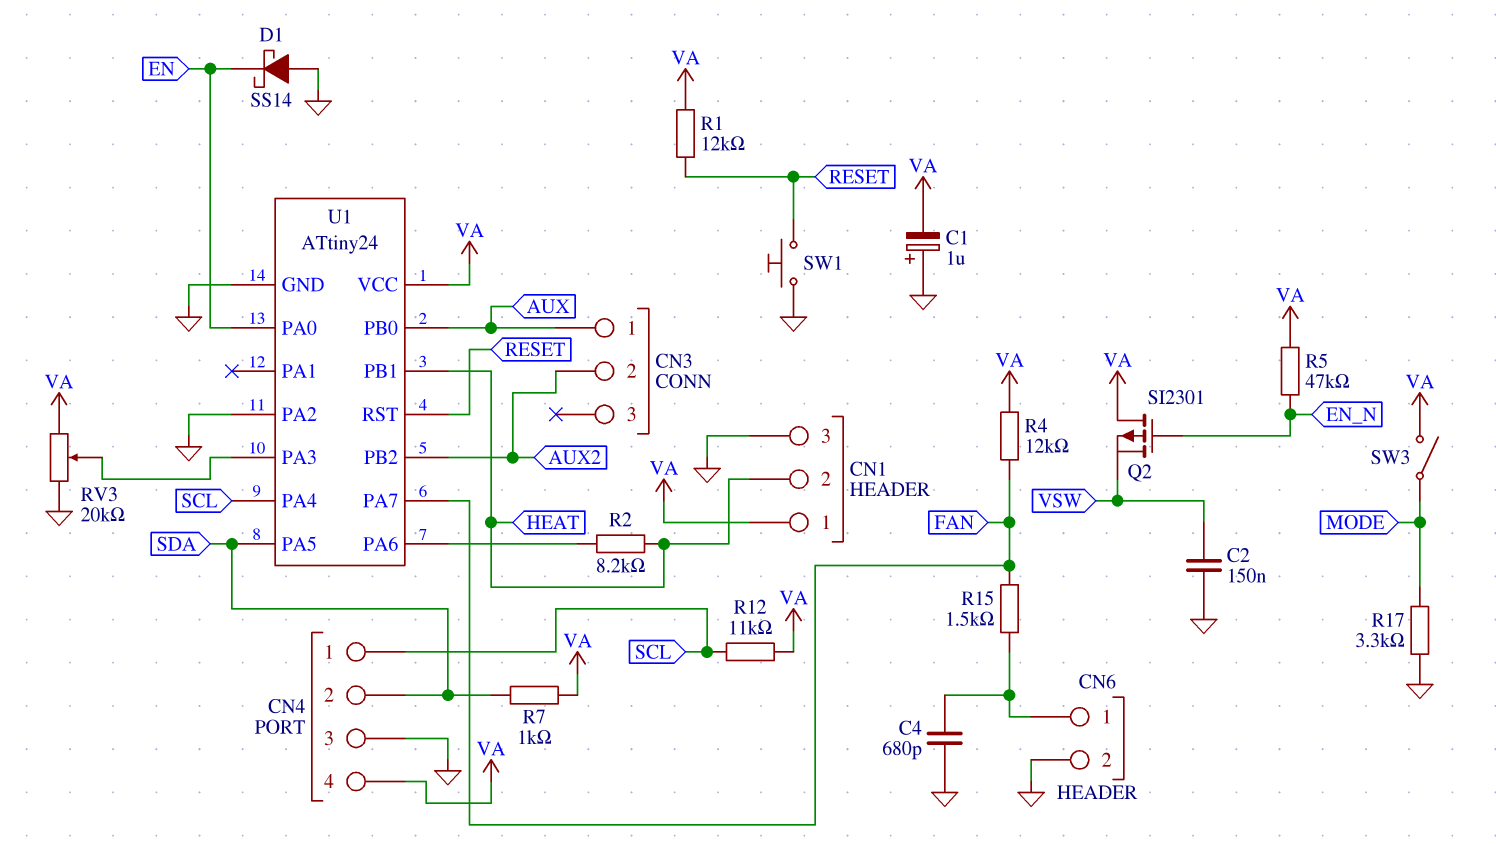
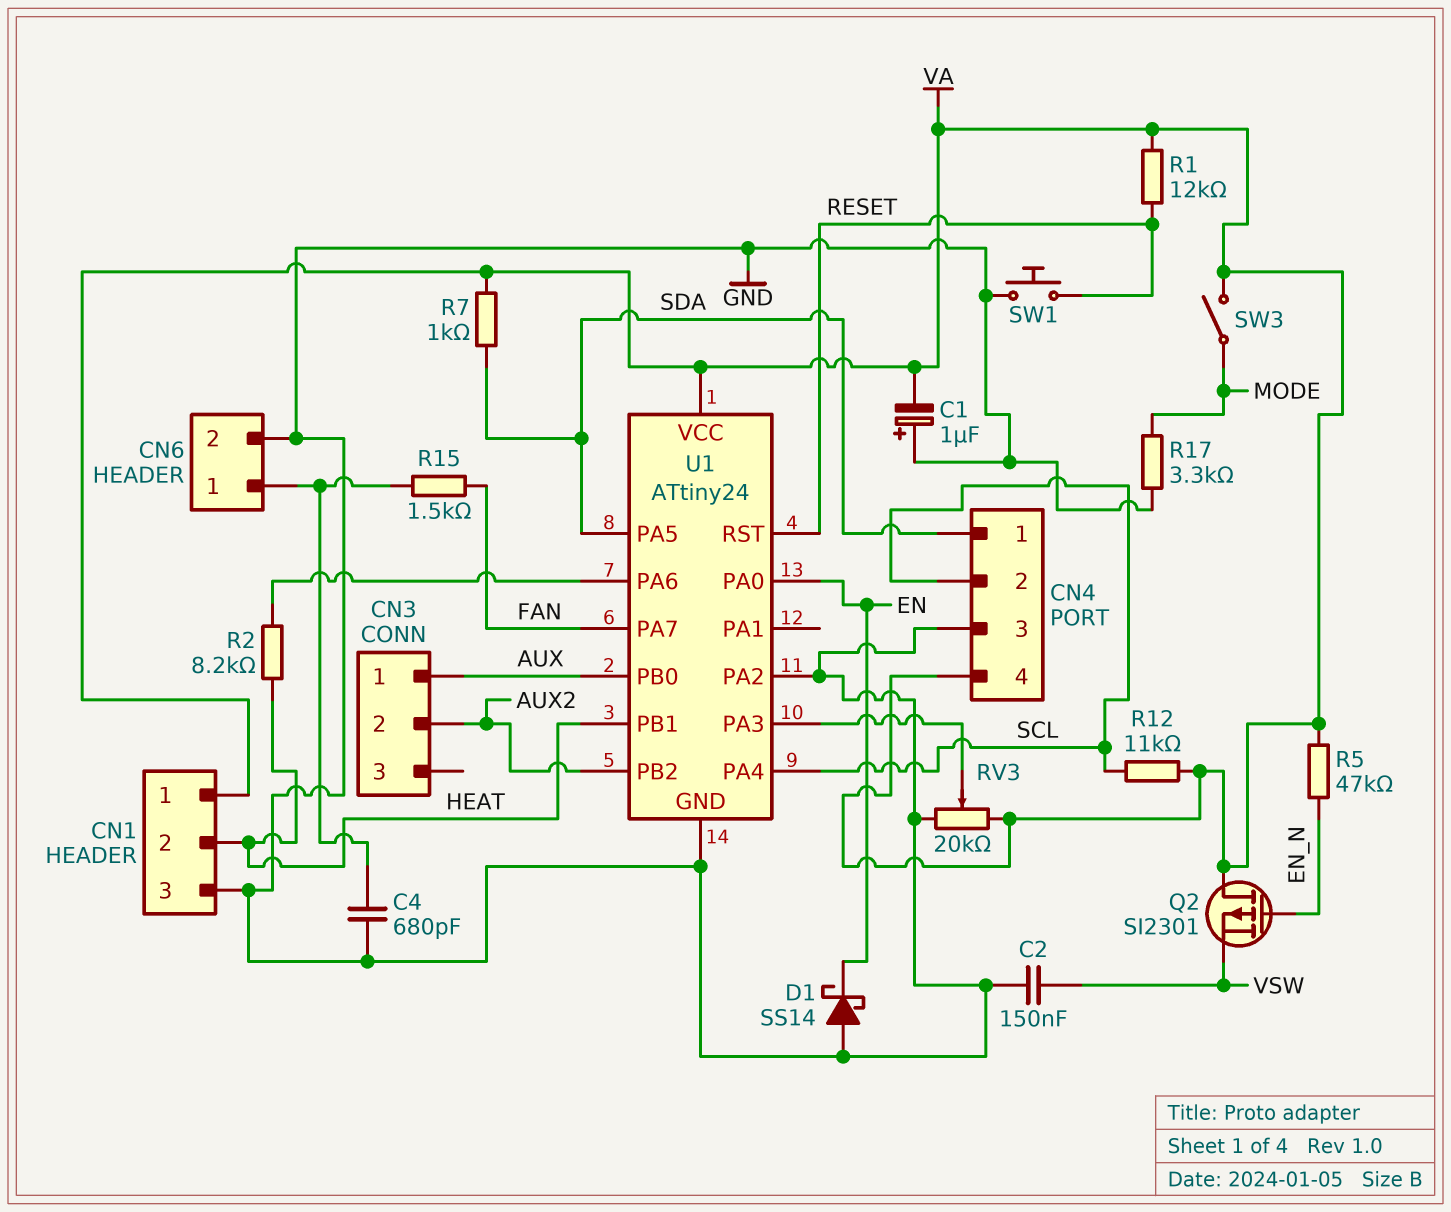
CN4 pin 1: SCL -> SDA
CN4 pin 2: SDA -> SCL
R4: 12k (FAN, VA) -> none

